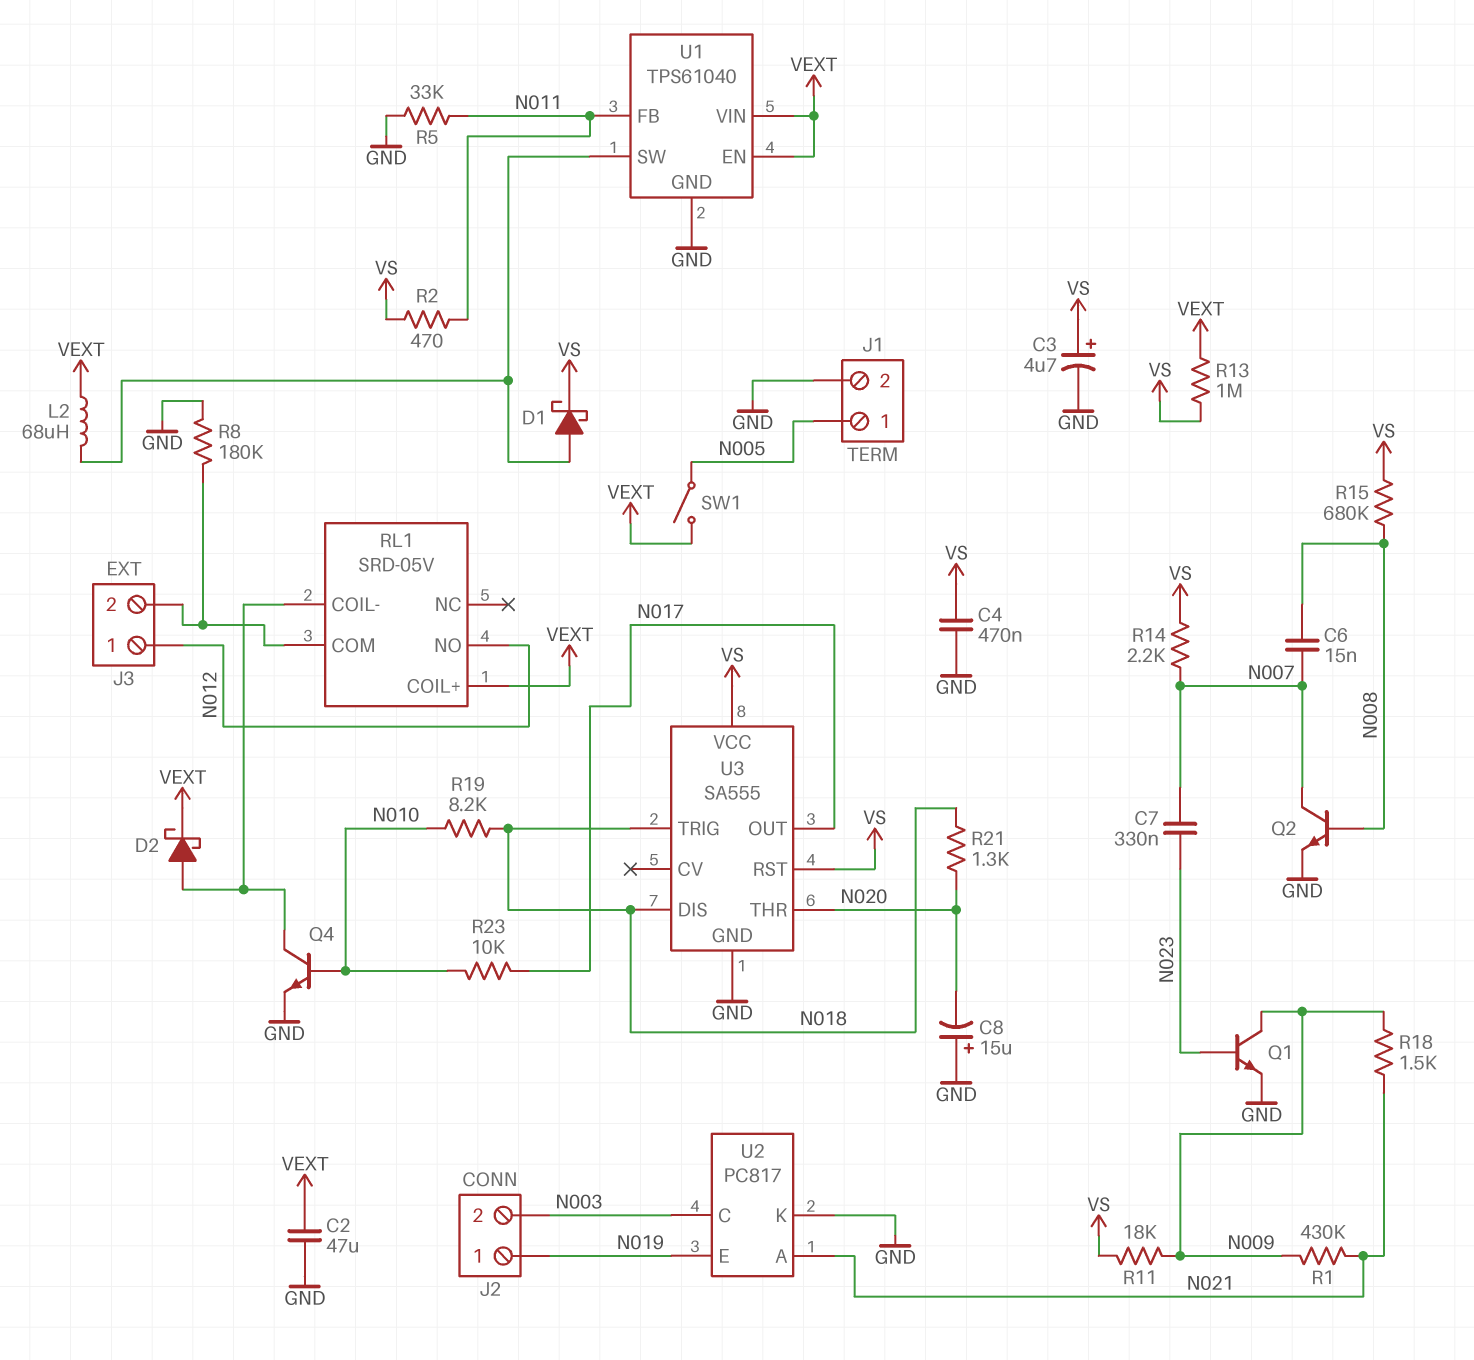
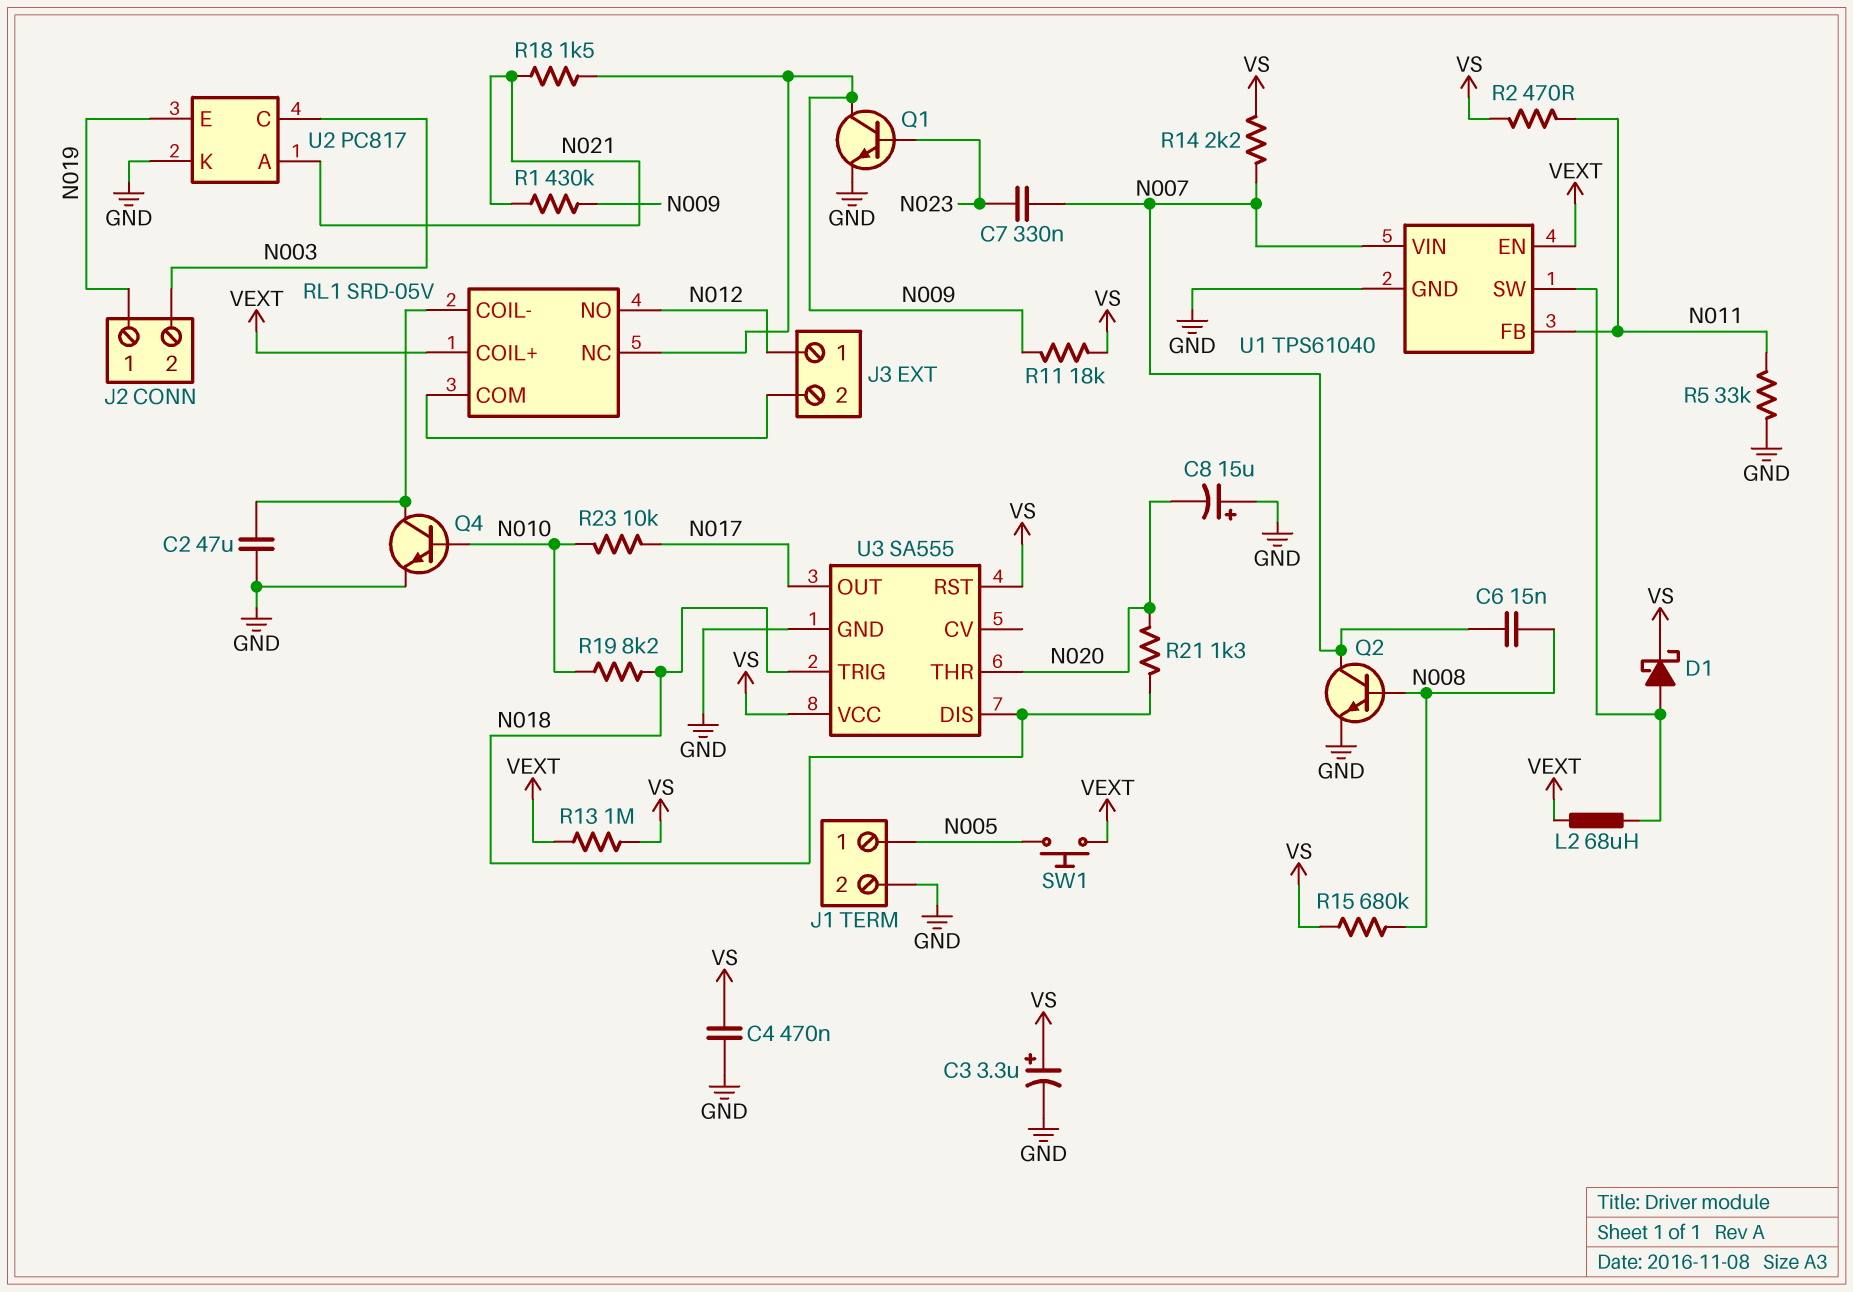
C2: 47uF (GND, VEXT) -> 47uF (GND, RL1/COIL-)
C3: 4.7uF (plus VS, minus GND) -> 3.3uF (plus VS, minus GND)
D2: schottky (A RL1/COIL-, K VEXT) -> none
R8: 180k (GND, J3/2) -> none
RL1 pin NC: none -> N009
SW1: switch (N005, VEXT) -> button (N005, VEXT)
U1 pin VIN: VEXT -> N007

